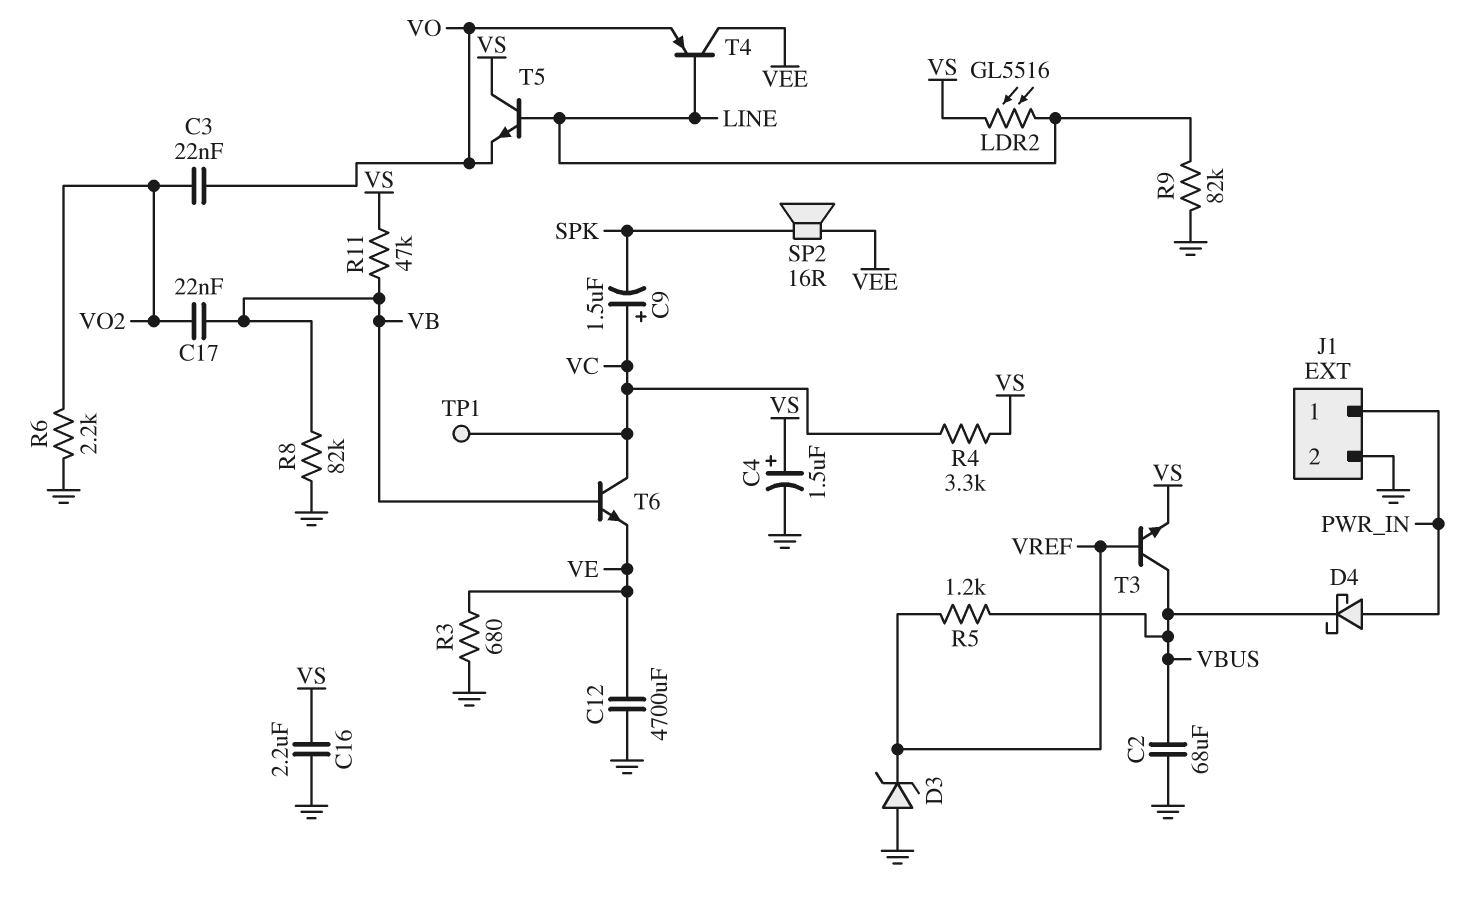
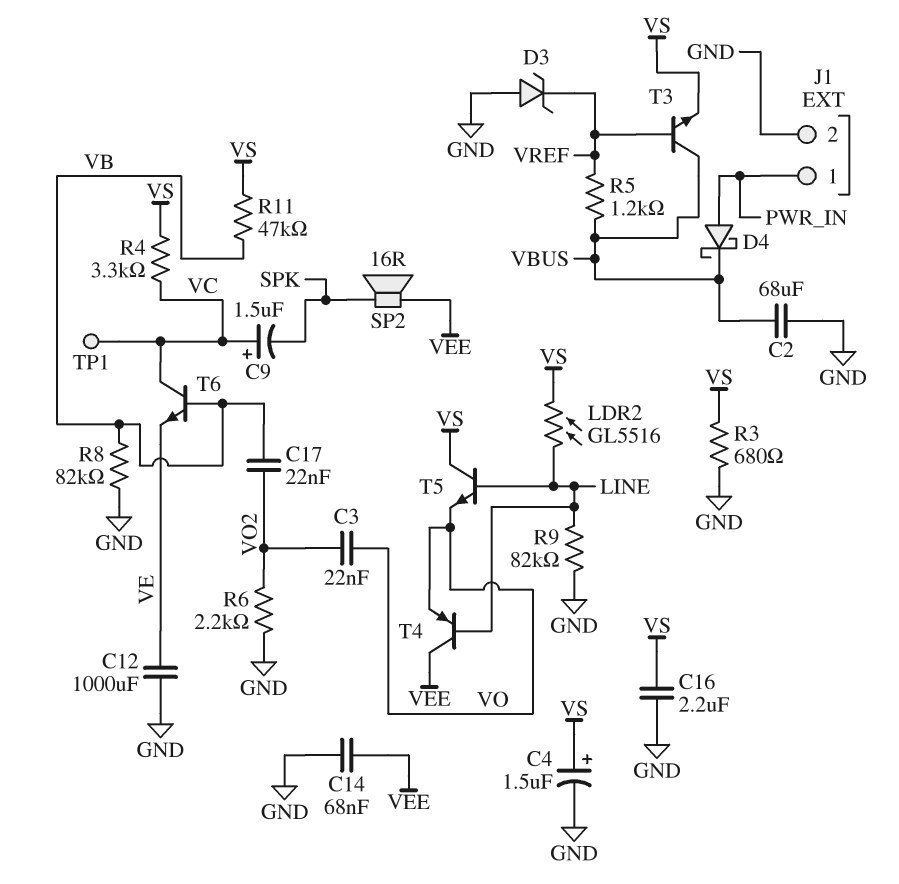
C12: 4700uF (GND, VE) -> 1000uF (GND, VE)
C14: none -> 68nF (GND, VEE)
R3: 680 (GND, VE) -> 680 (GND, VS)

